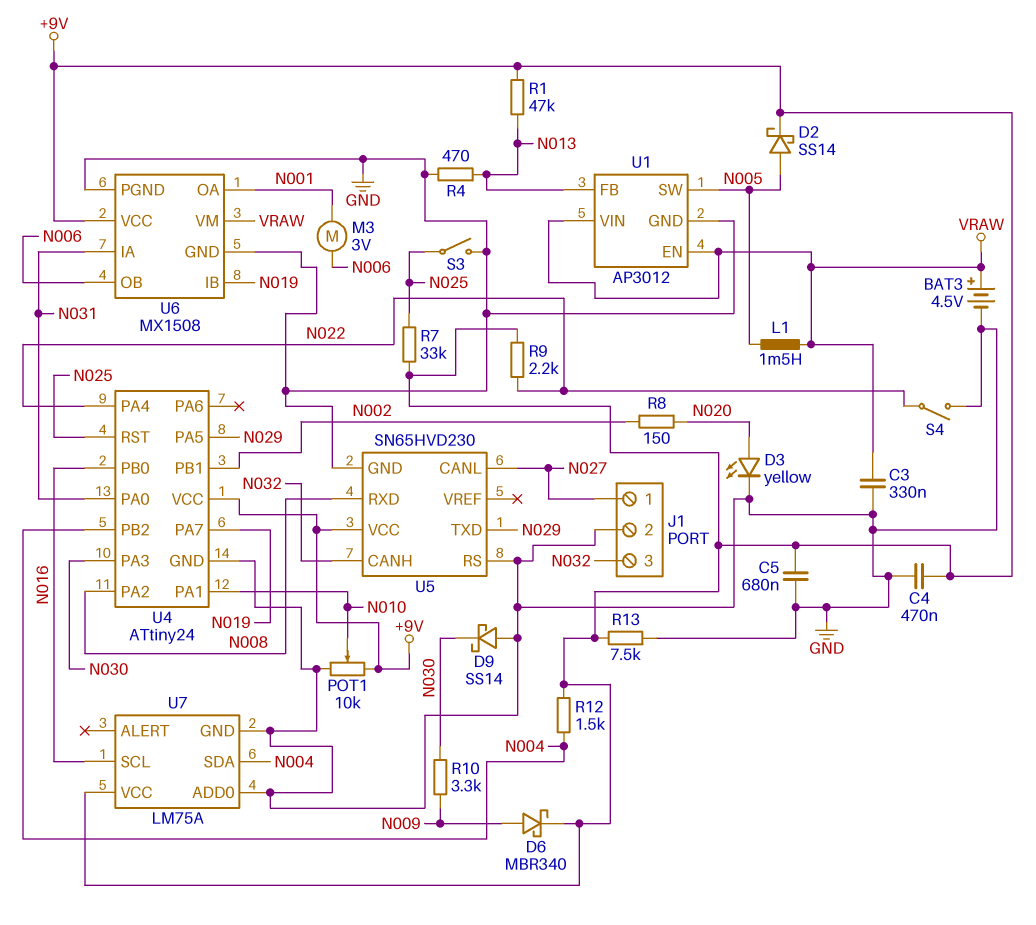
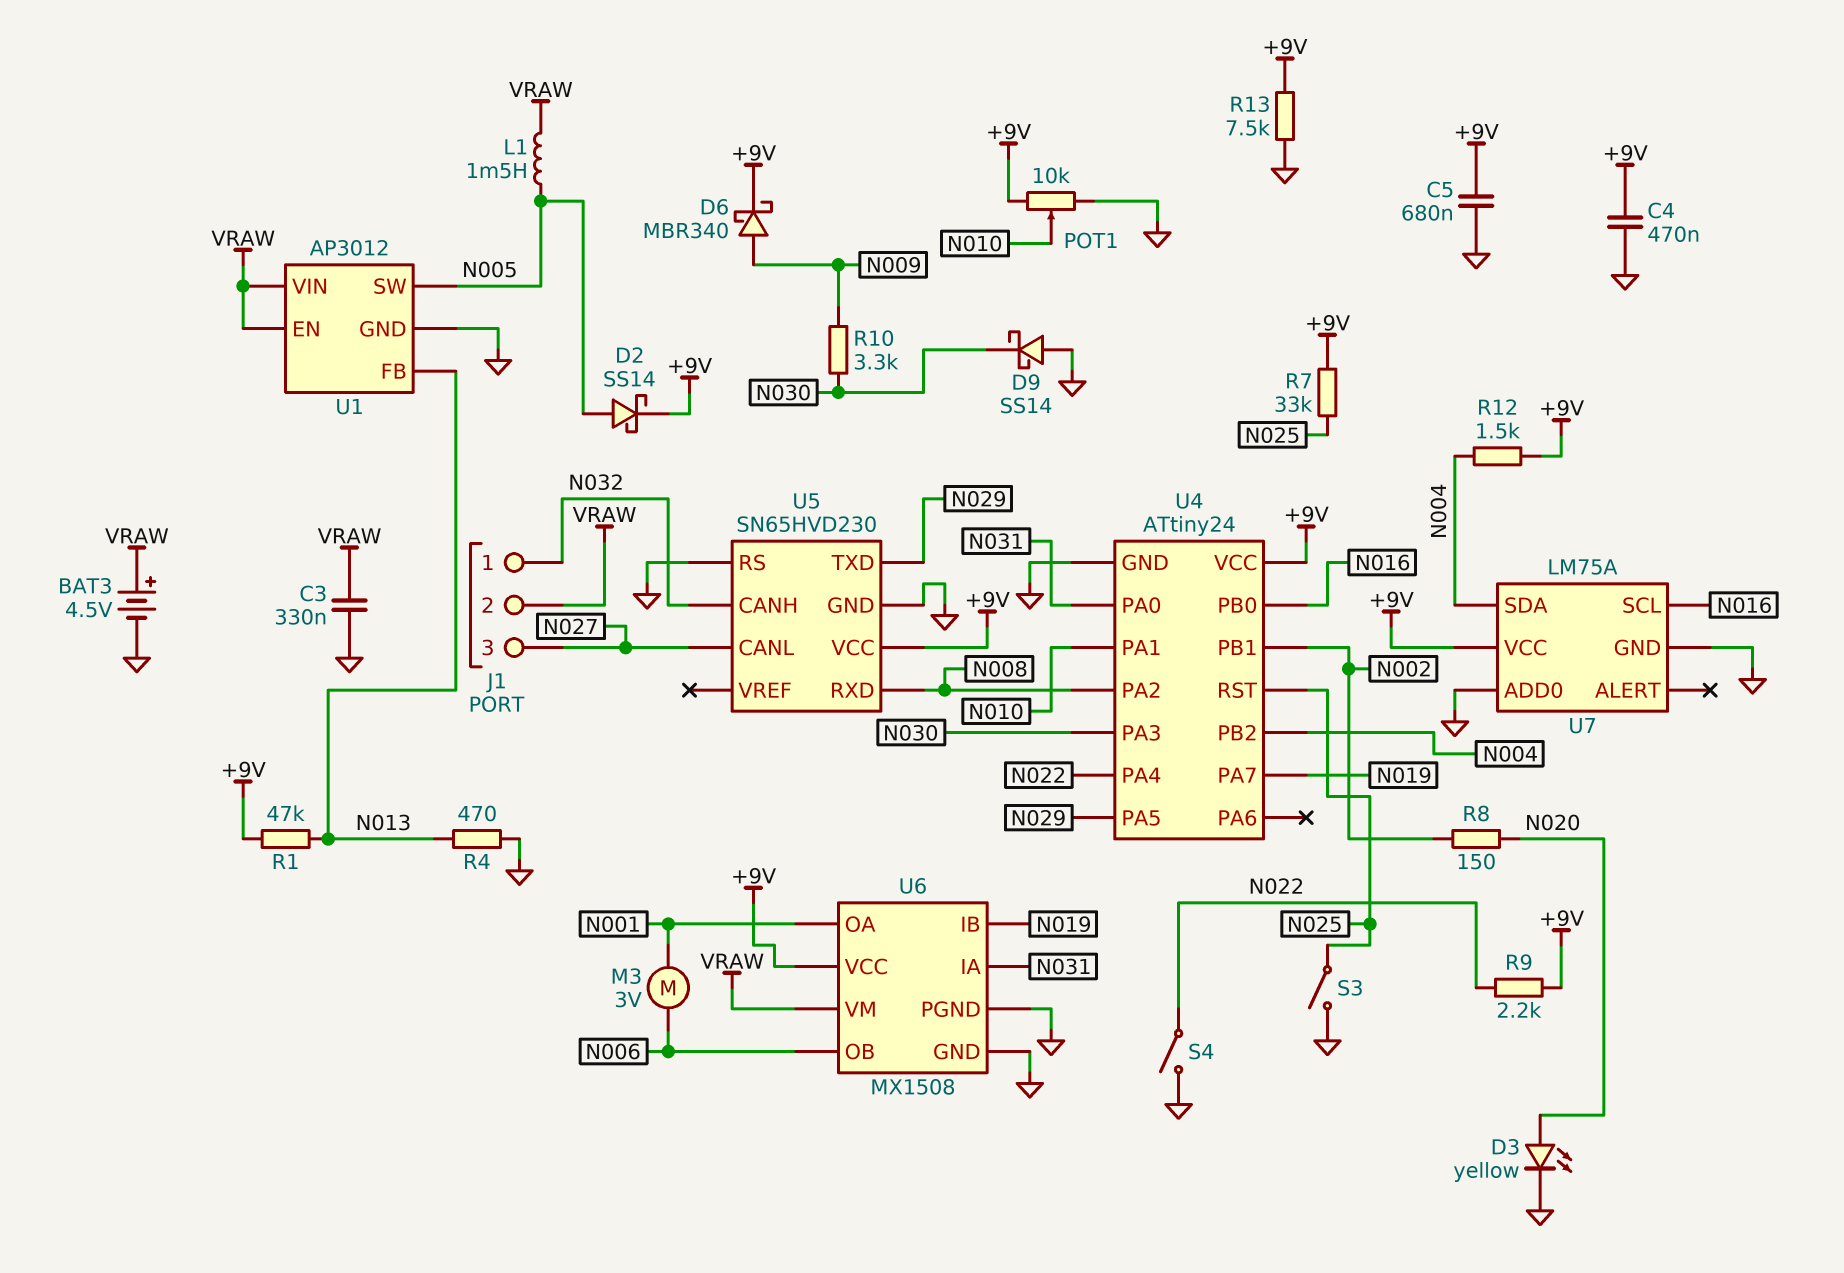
J1 pin 1: N027 -> N032
J1 pin 2: GND -> VRAW
J1 pin 3: N032 -> N027

